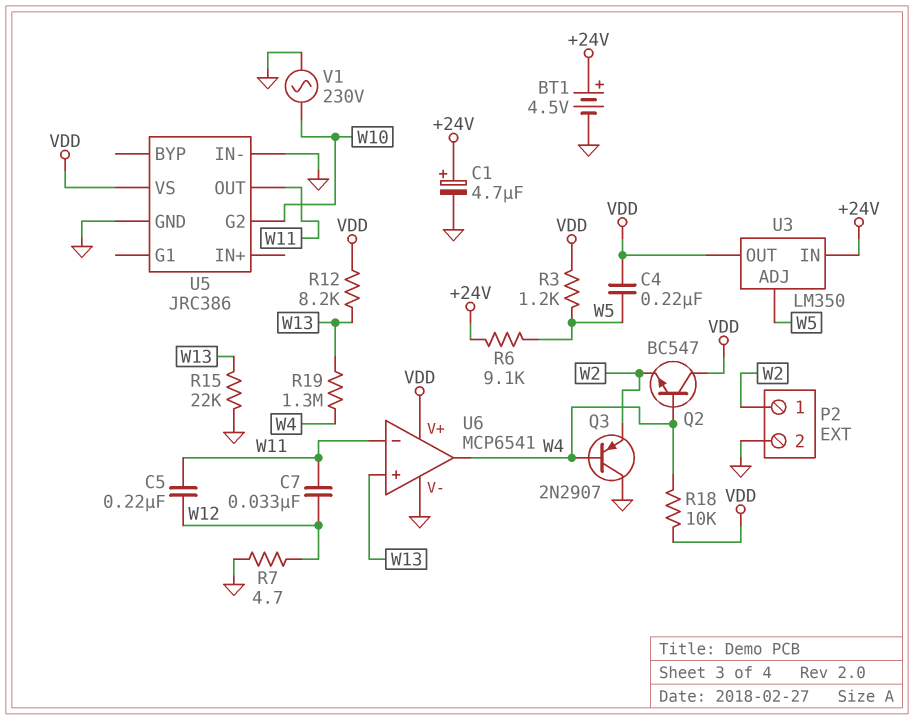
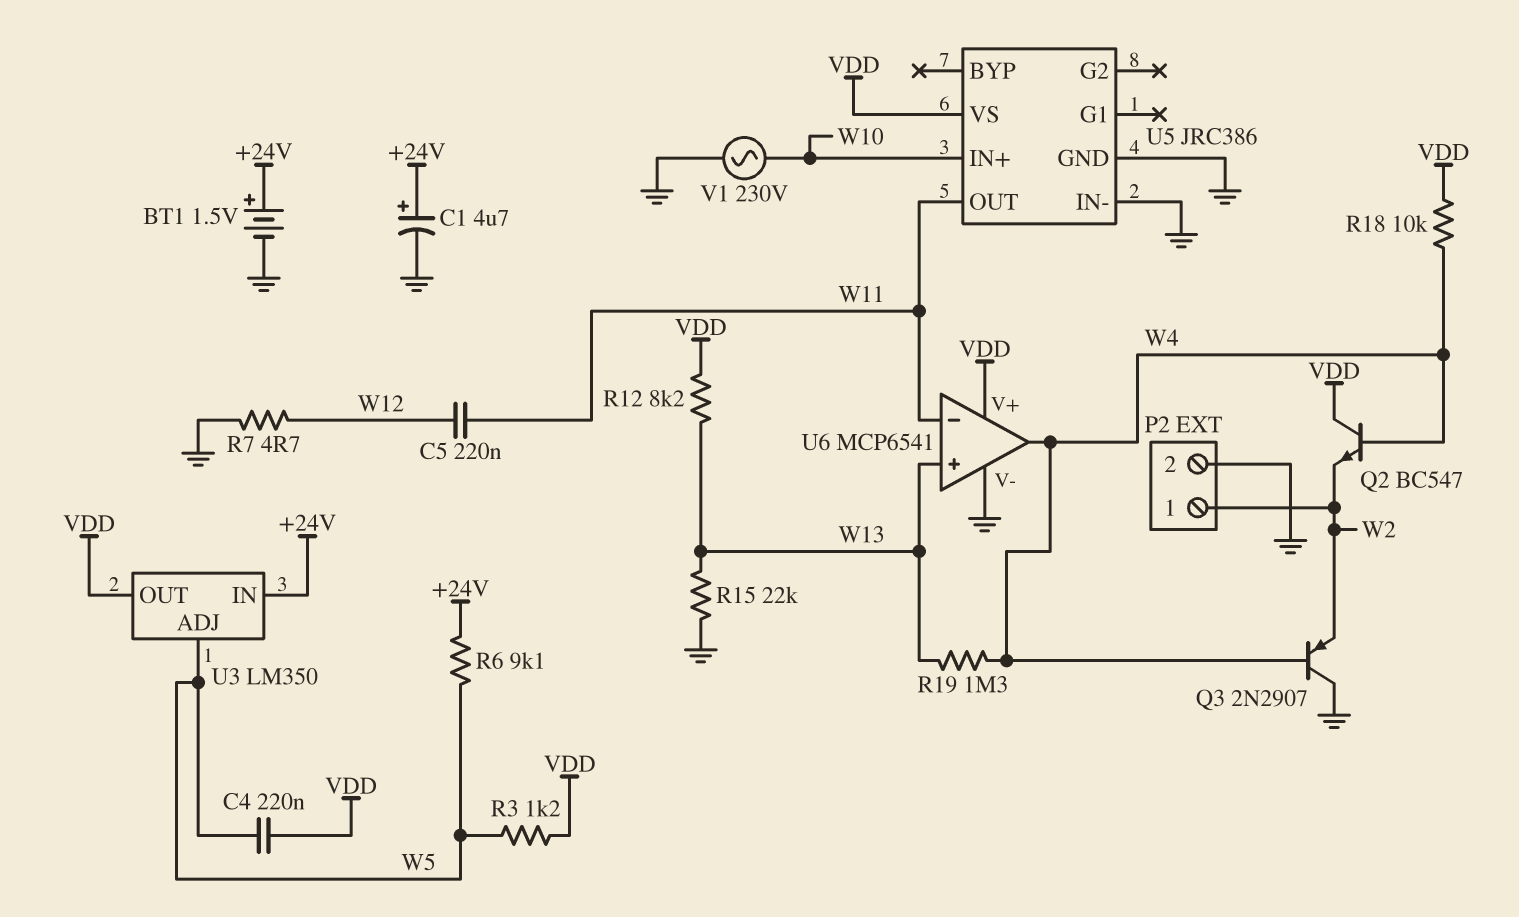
BT1: 4.5V (plus +24V, minus GND) -> 1.5V (plus +24V, minus GND)
C7: 33nF (W11, W12) -> none
U5 pin G2: W10 -> none
U5 pin IN+: none -> W10

